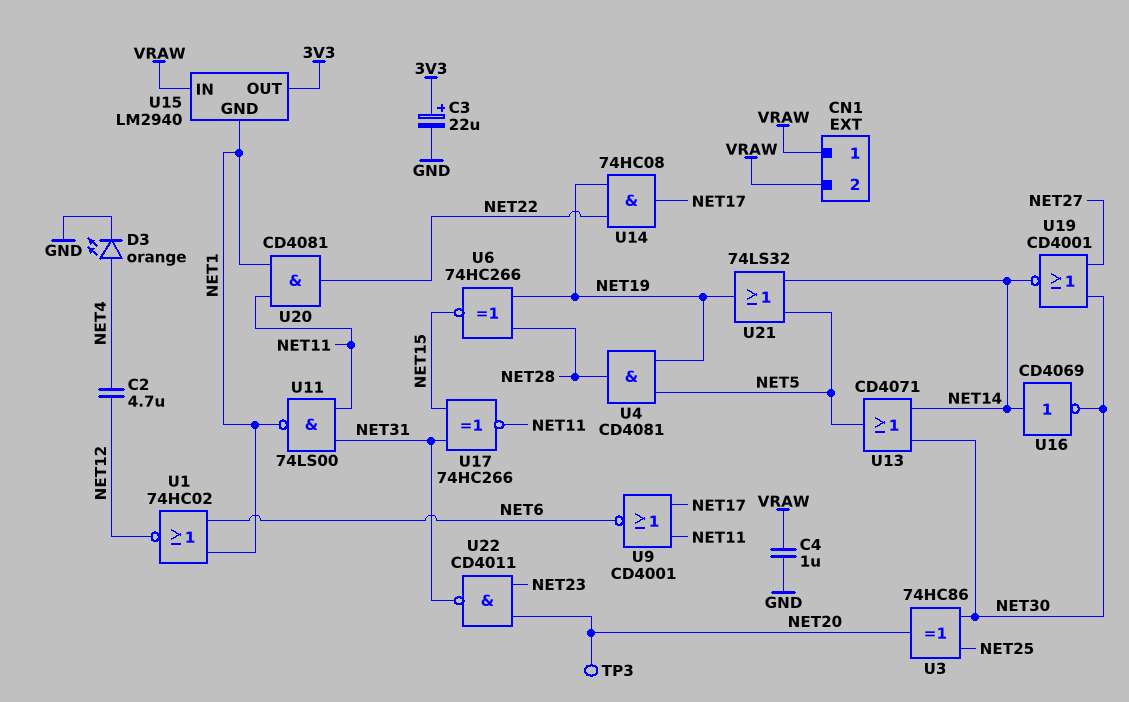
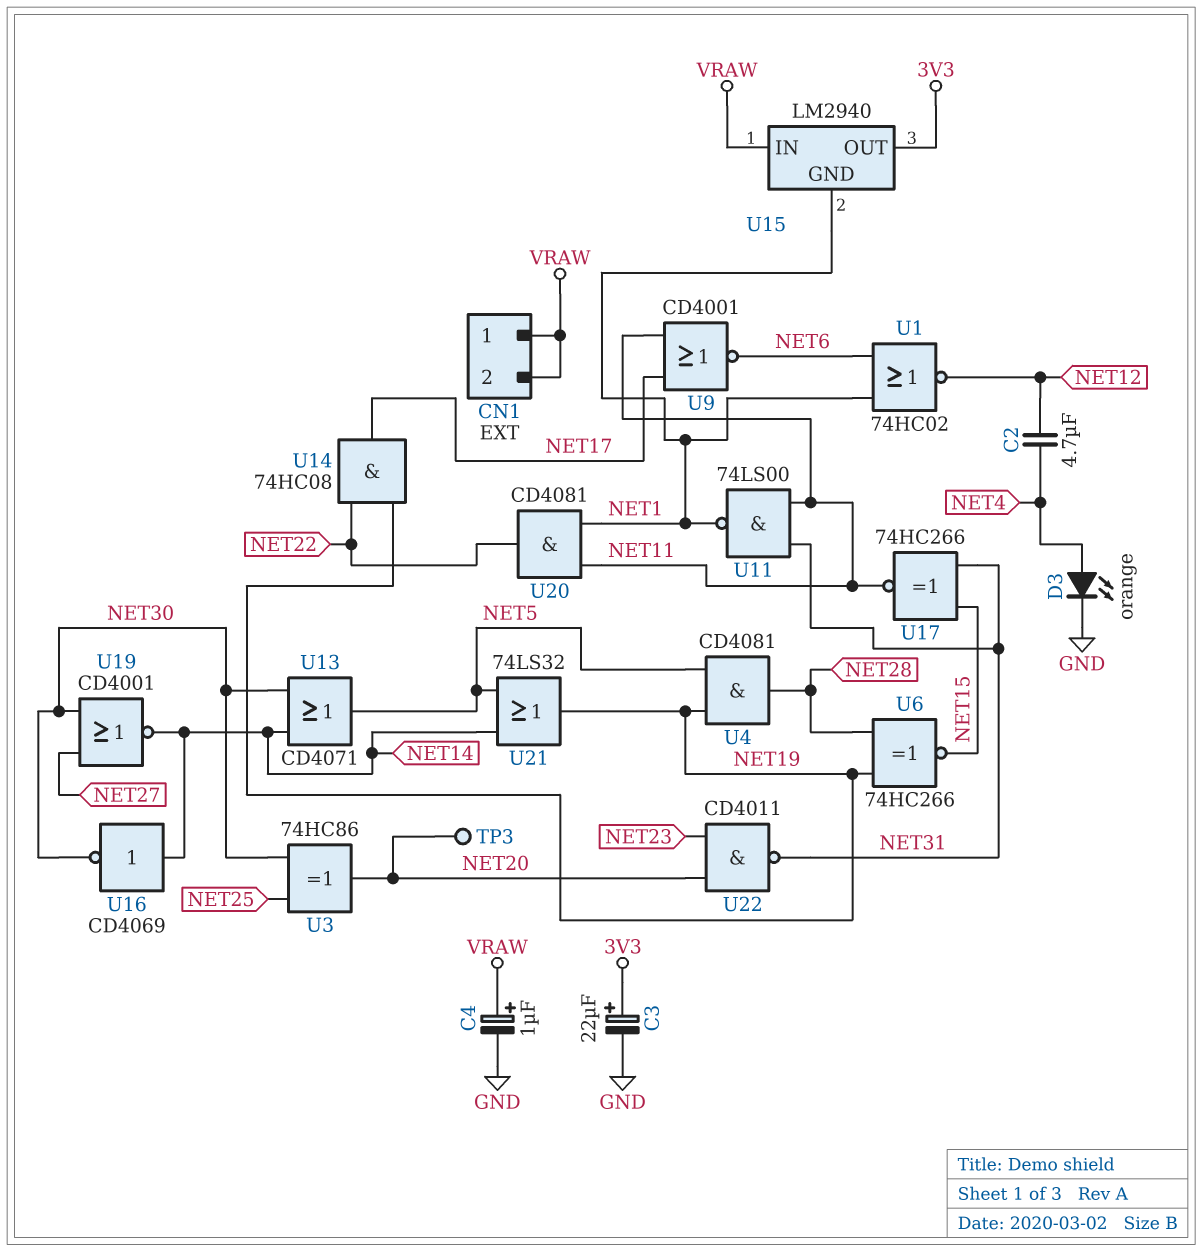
C4: 1uF (GND, VRAW) -> 1uF (plus VRAW, minus GND)

